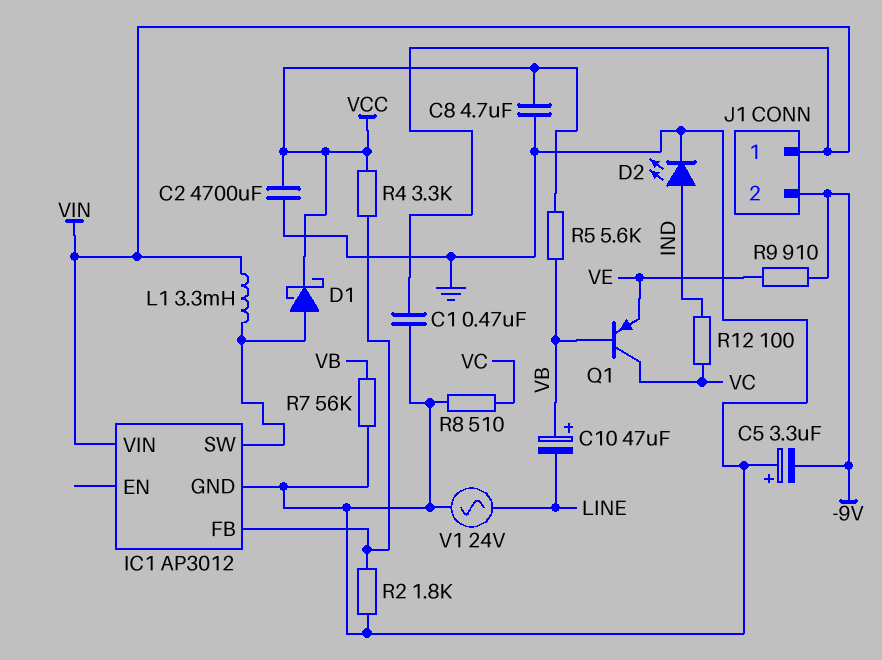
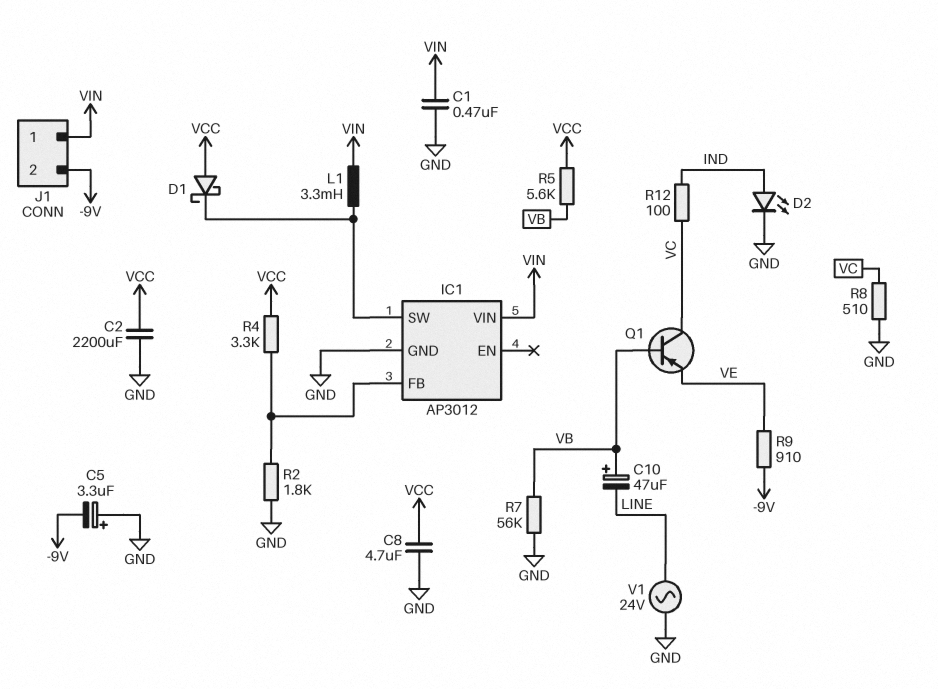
C2: 4700uF (GND, VCC) -> 2200uF (GND, VCC)
D1: schottky (A IC1/SW, K VCC) -> schottky (A VCC, K IC1/SW)

